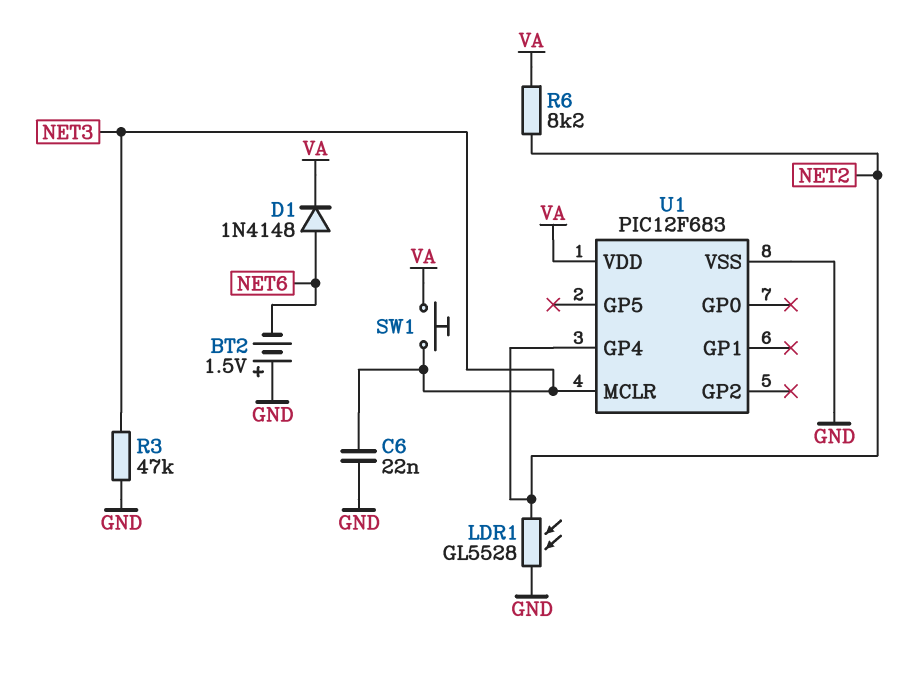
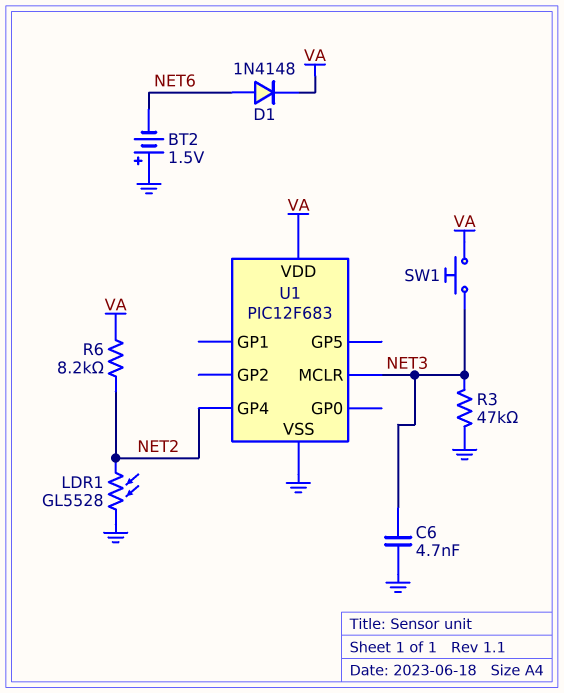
C6: 22nF (GND, NET3) -> 4.7nF (GND, NET3)

